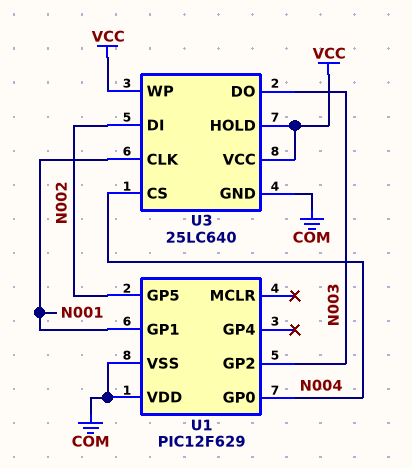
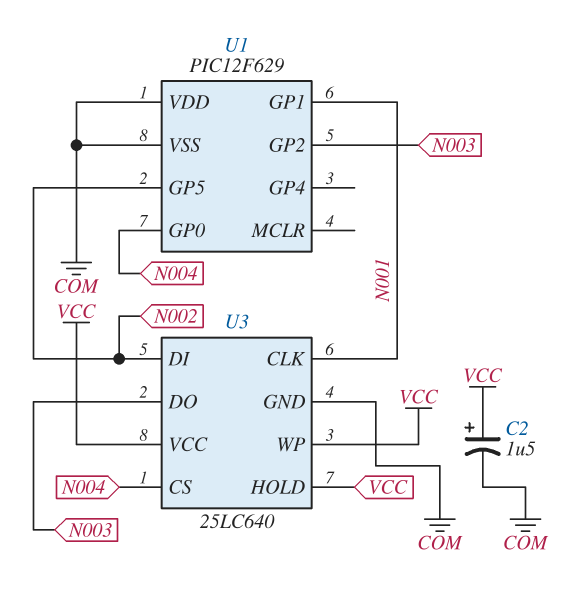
C2: none -> 1.5uF (plus VCC, minus COM)

